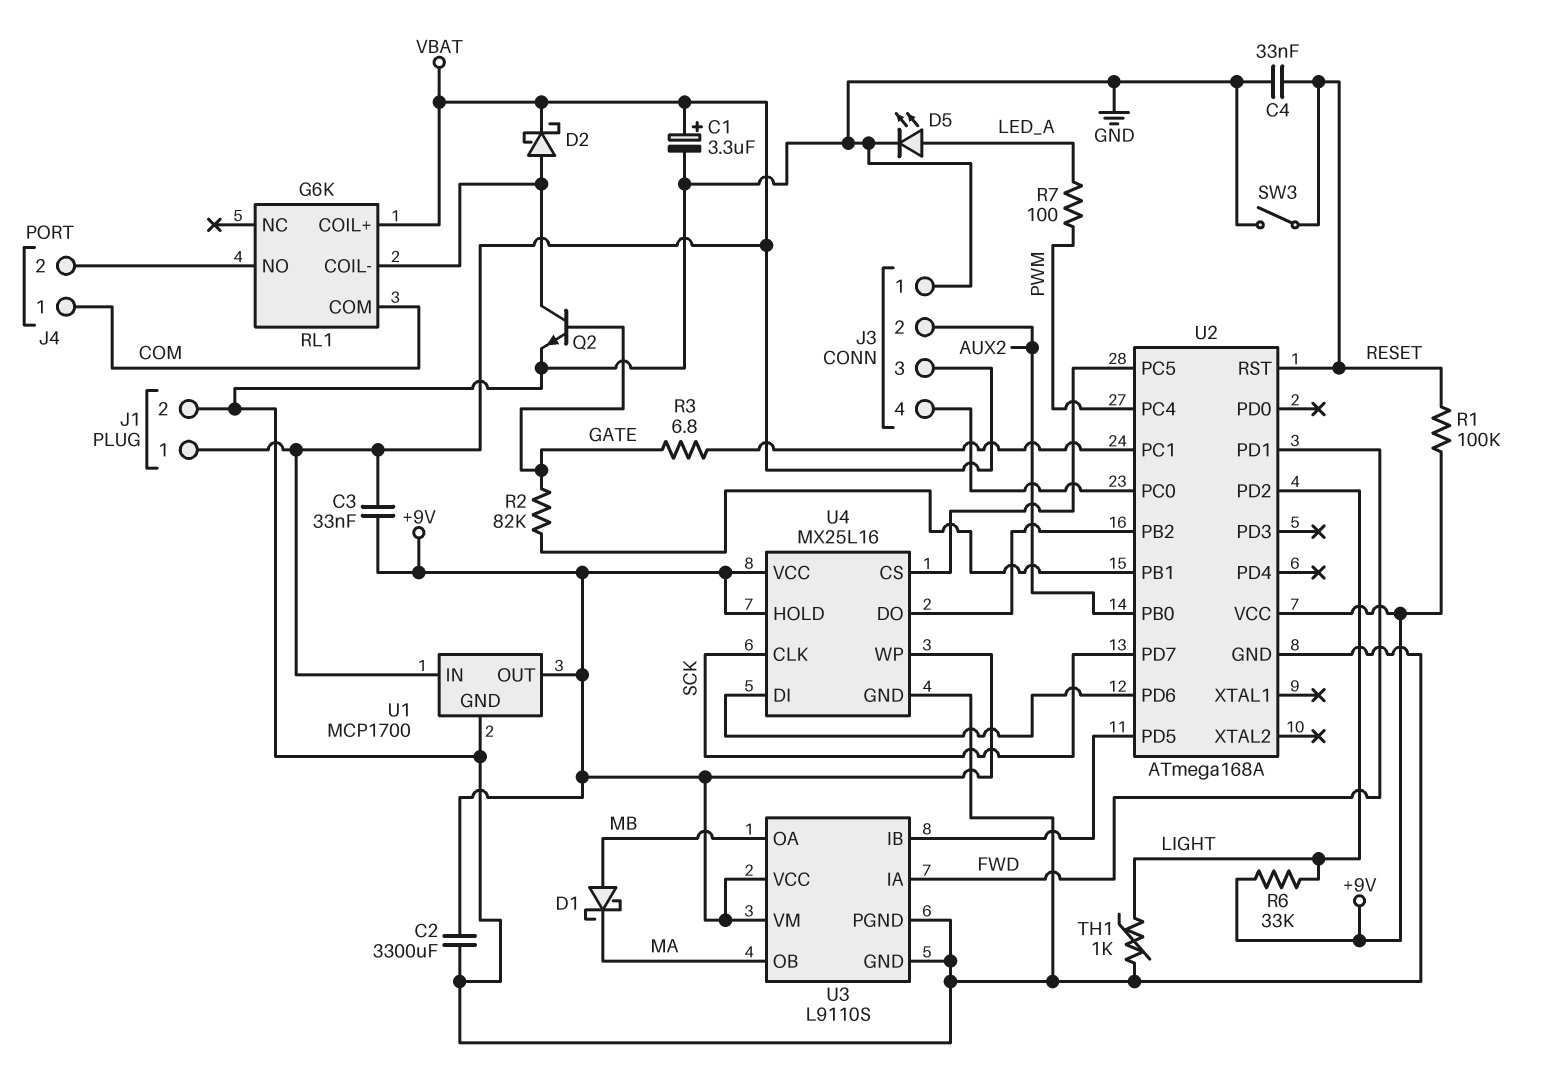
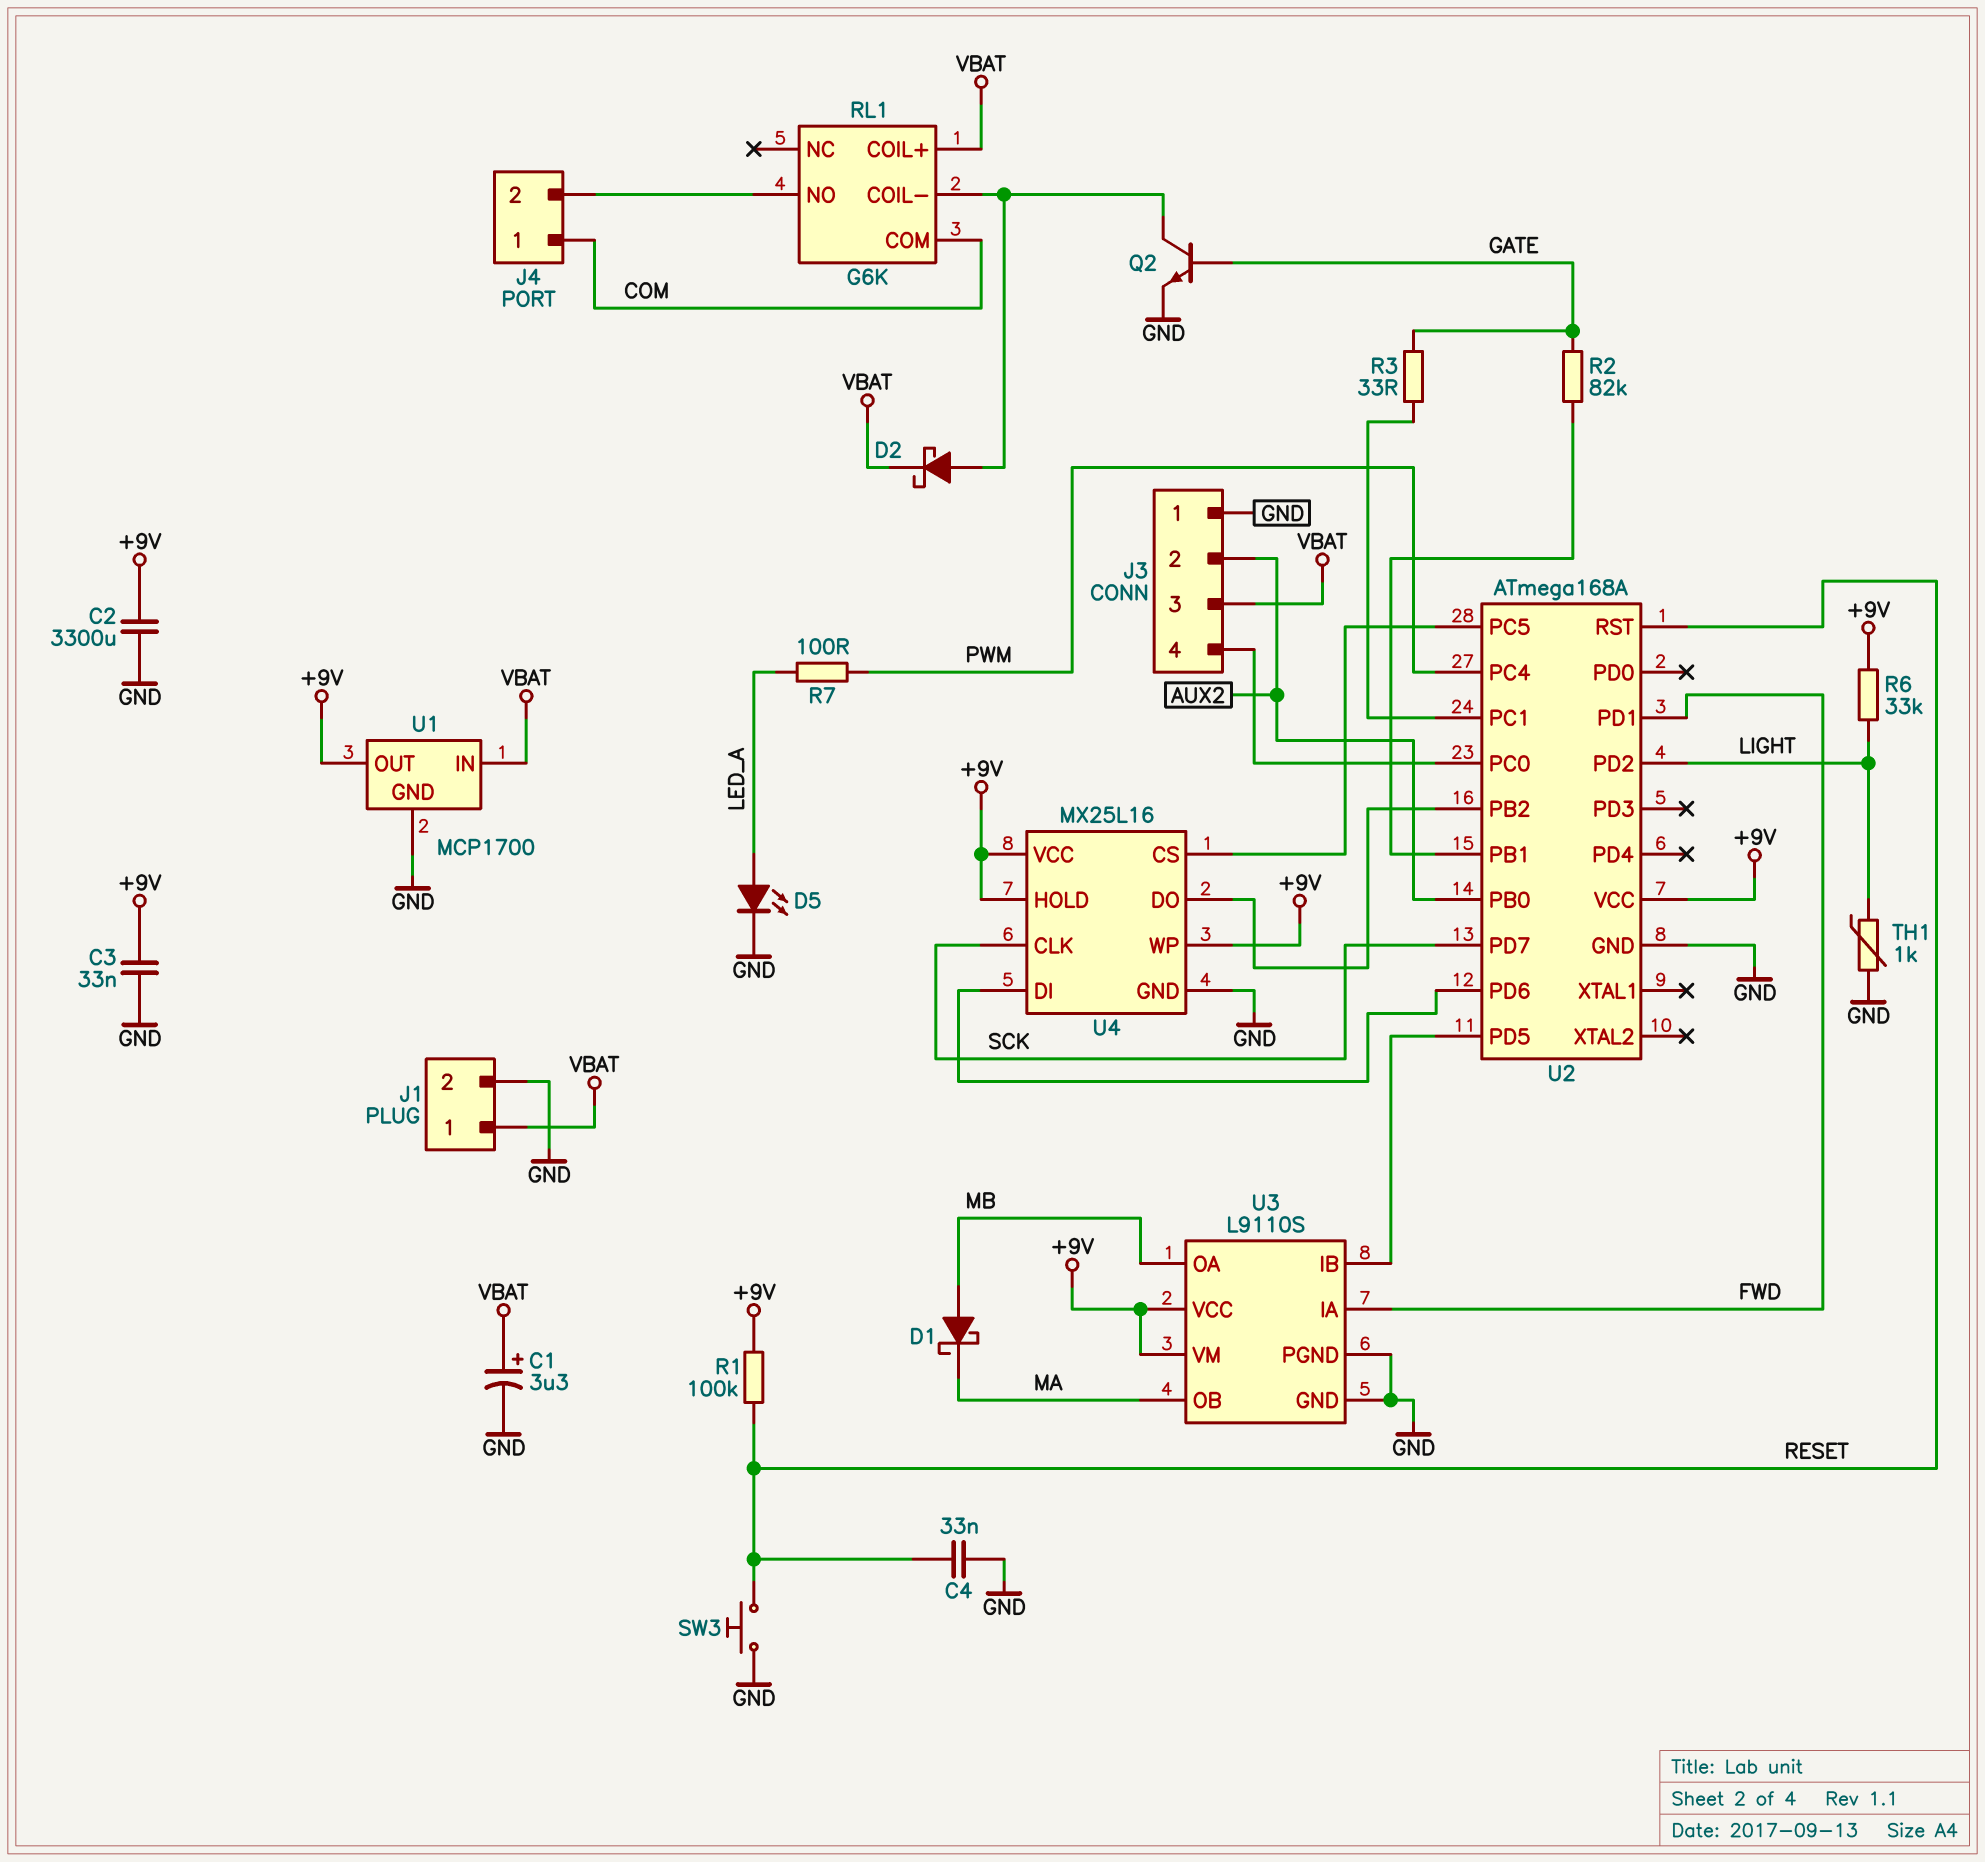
C3: 33nF (+9V, VBAT) -> 33nF (+9V, GND)
R3: 6.8 (GATE, U2/PC1) -> 33 (GATE, U2/PC1)
SW3: switch (GND, RESET) -> button (GND, RESET)

